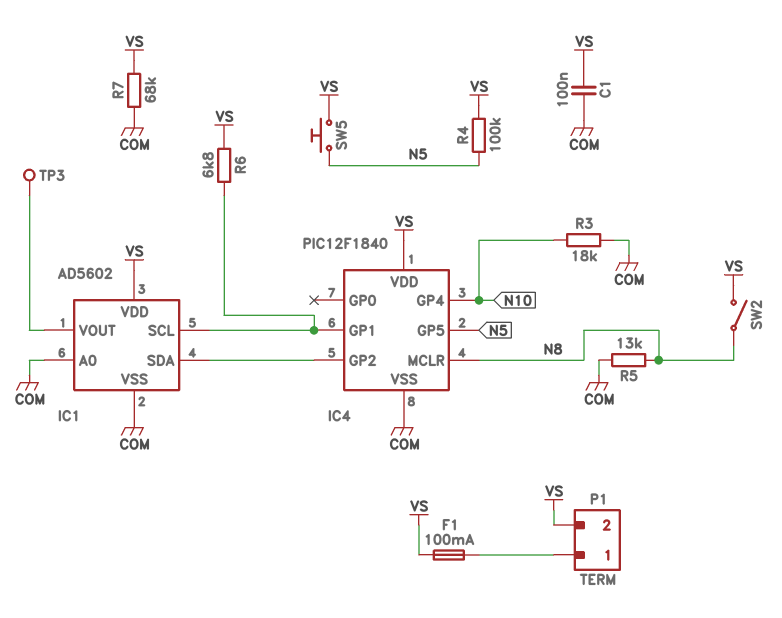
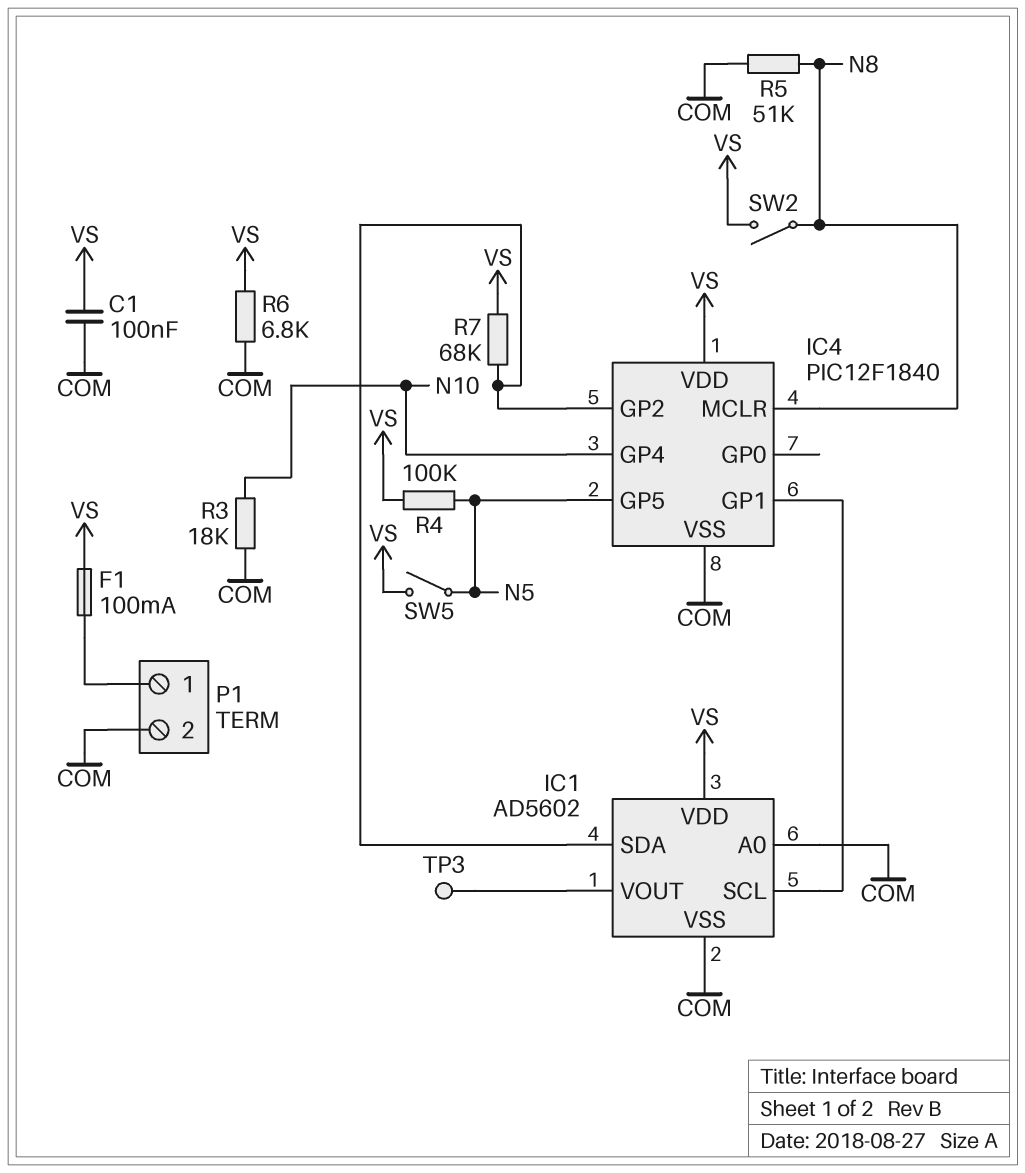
P1 pin 2: VS -> COM
R5: 13k (COM, N8) -> 51k (COM, N8)
R6: 6.8k (IC1/SCL, VS) -> 6.8k (COM, VS)
R7: 68k (COM, VS) -> 68k (IC1/SDA, VS)
SW5: button (N5, VS) -> switch (N5, VS)

